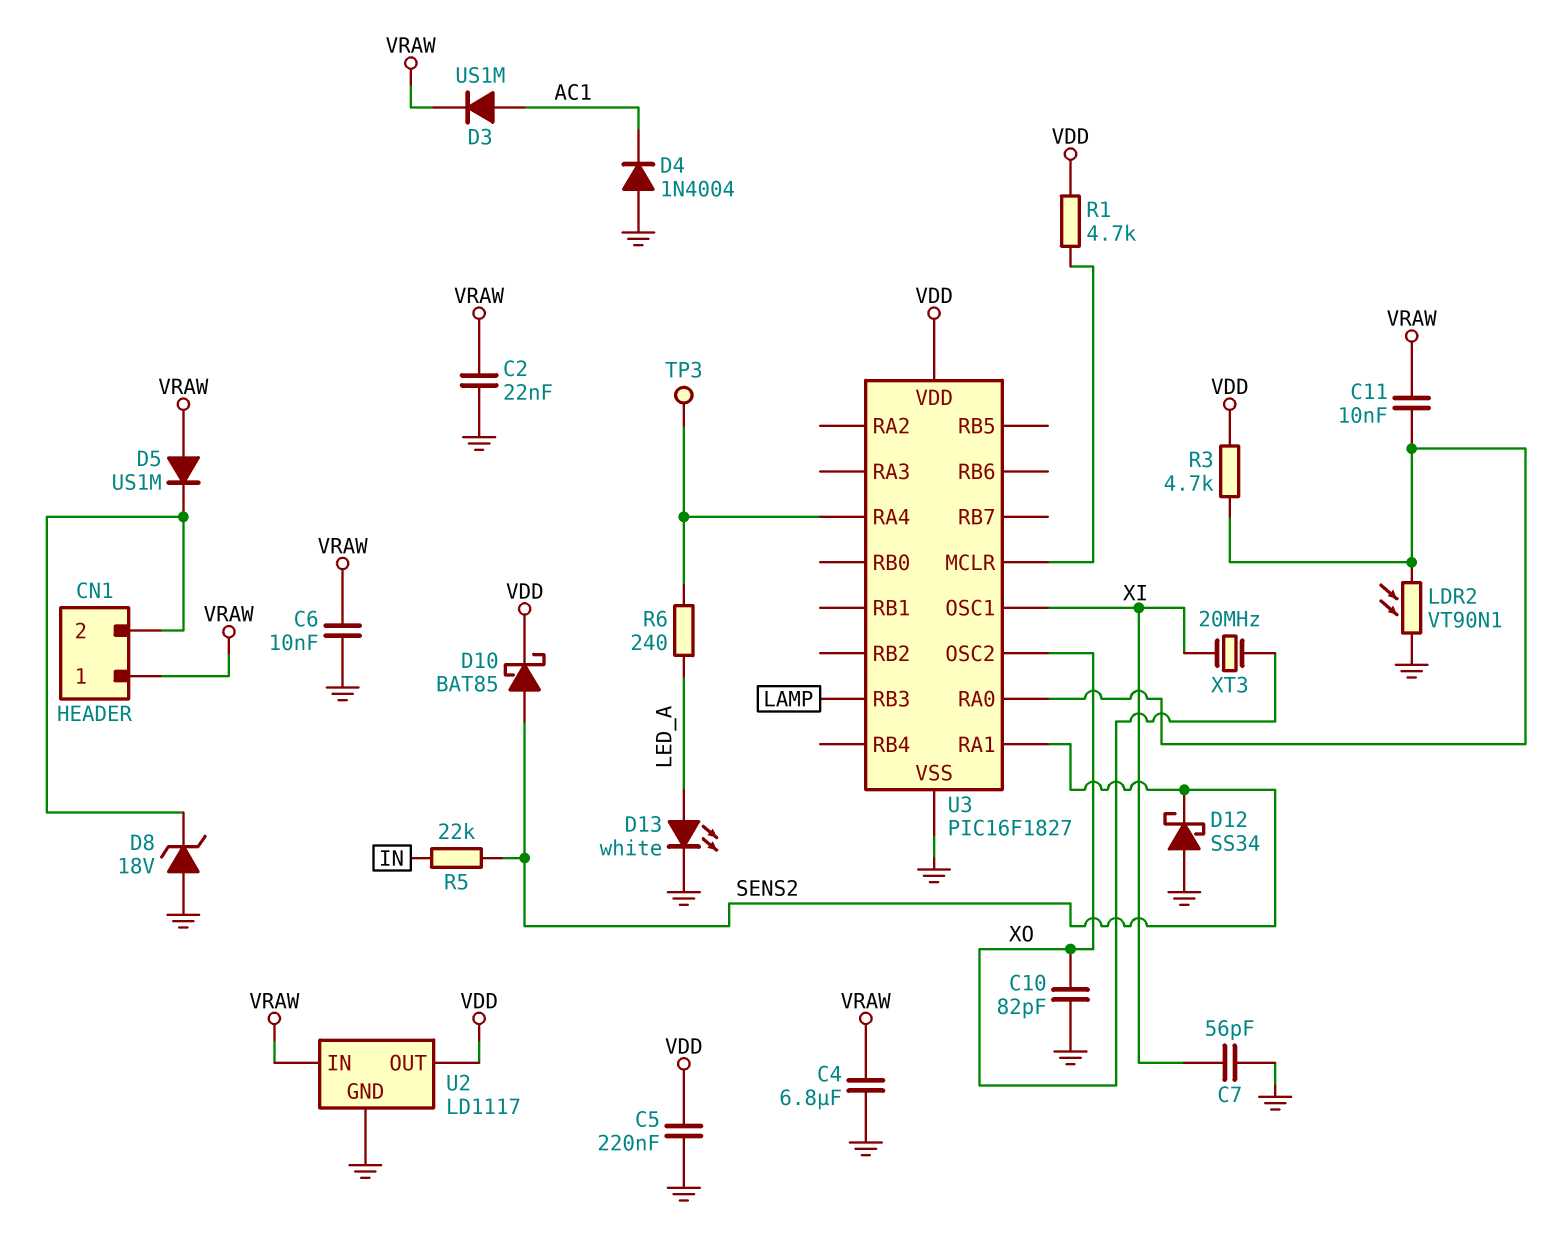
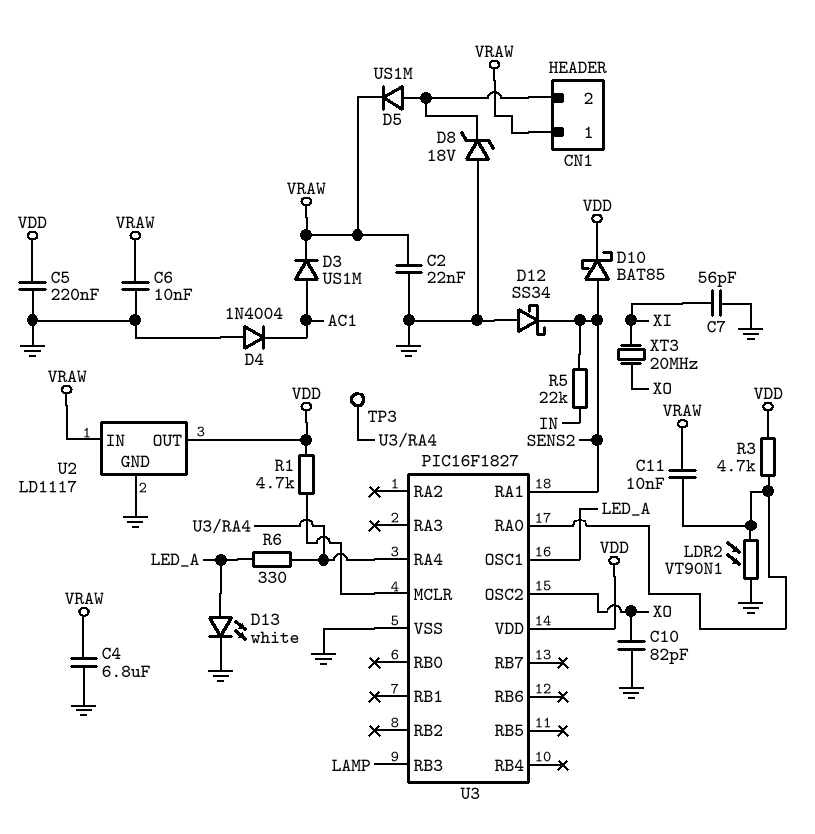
D5: diode US1M (A VRAW, K CN1/2) -> diode US1M (A CN1/2, K VRAW)
R6: 240 (LED_A, U3/RA4) -> 330 (LED_A, U3/RA4)
U3 pin OSC1: XI -> LED_A

